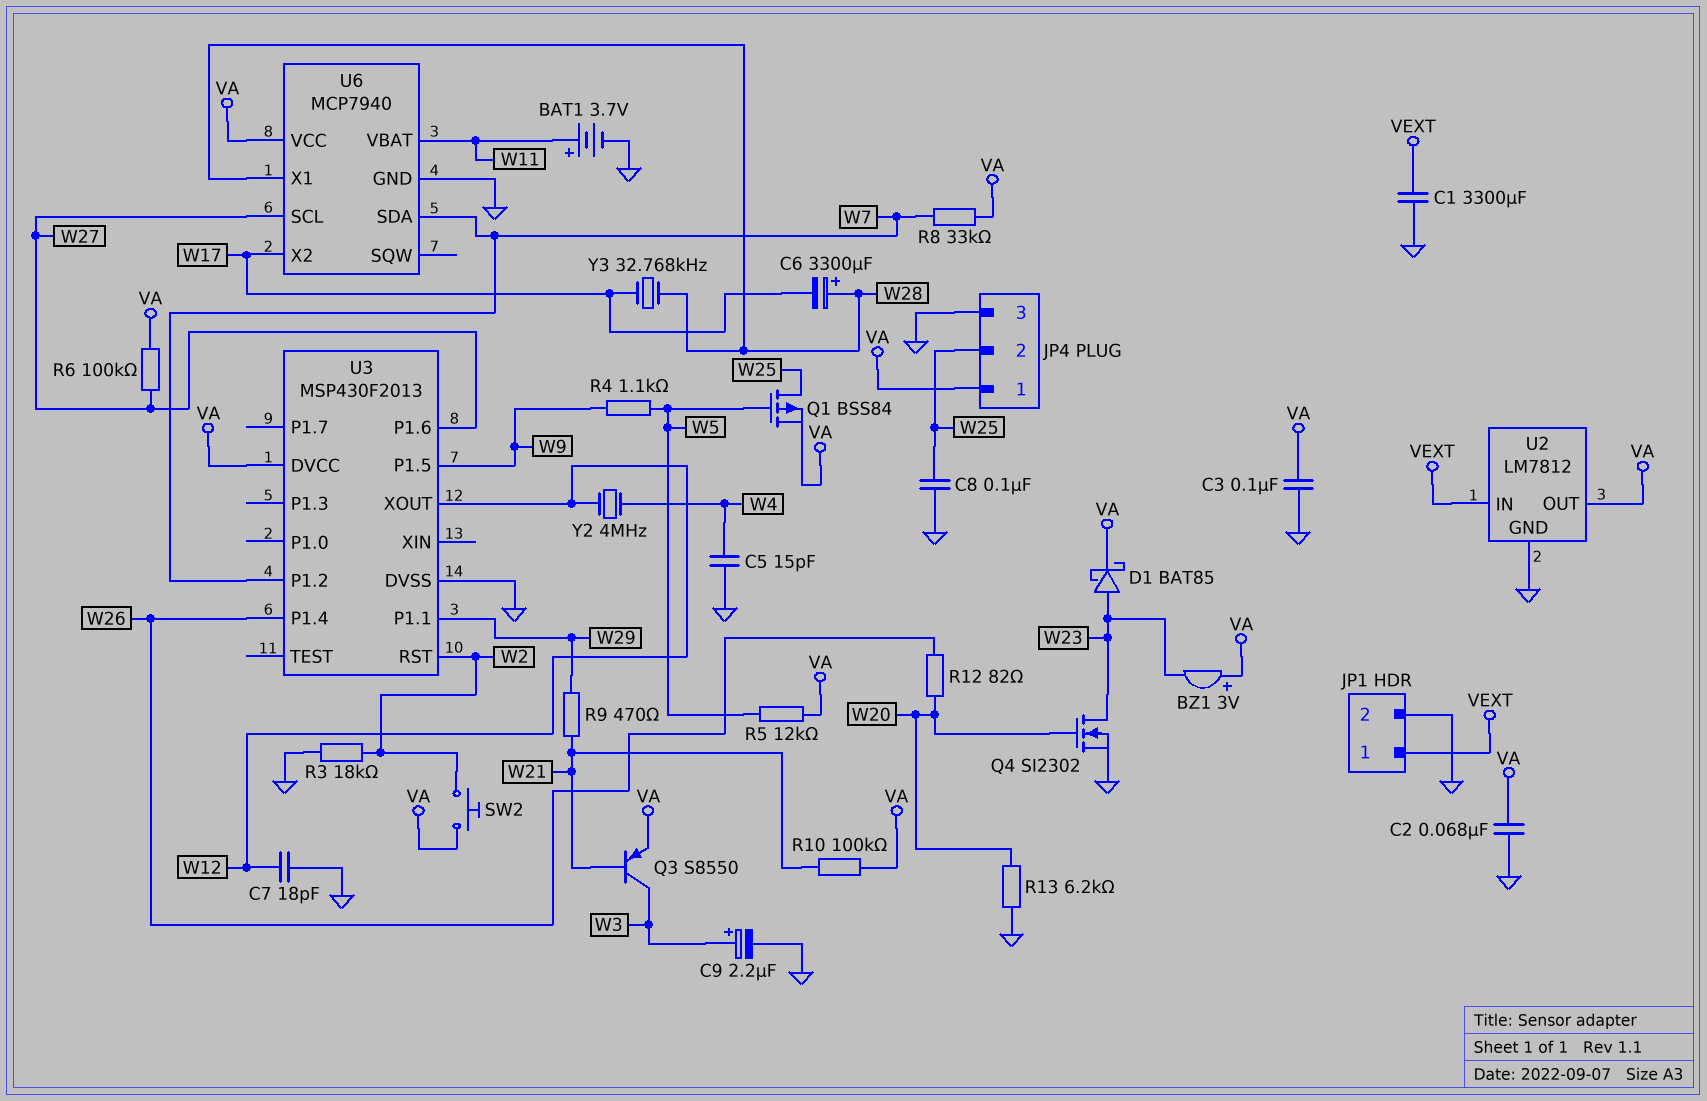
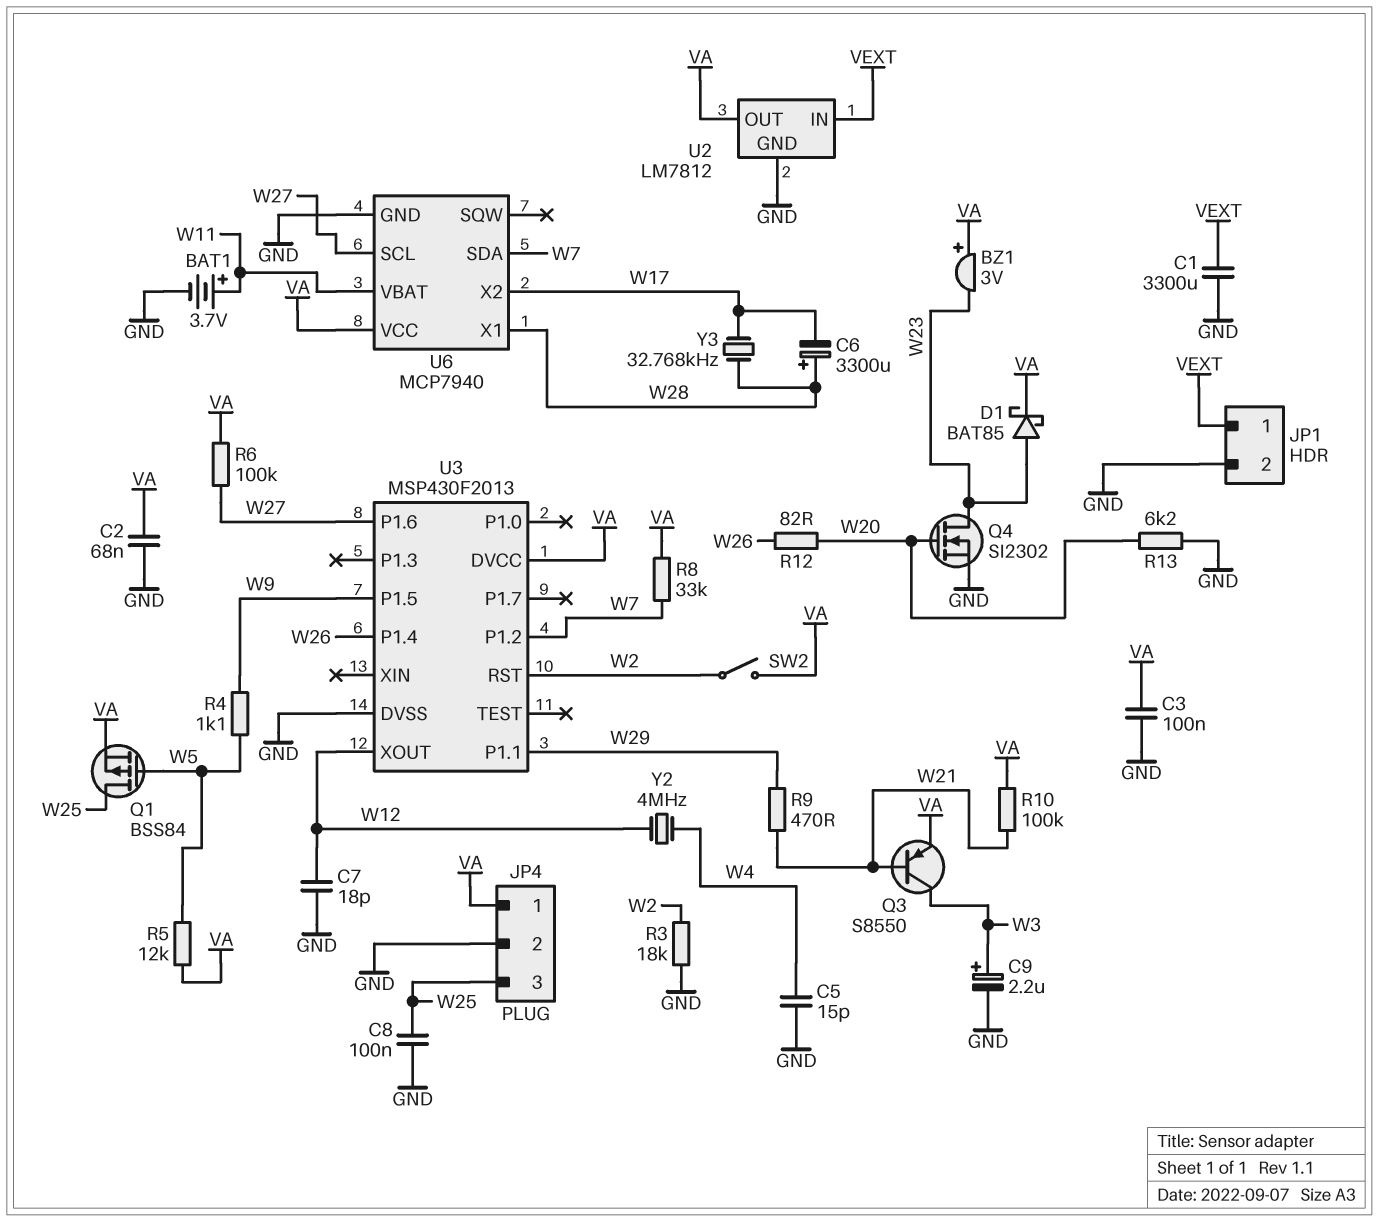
JP4 pin 2: W25 -> GND
JP4 pin 3: GND -> W25
SW2: button (VA, W2) -> switch (VA, W2)

